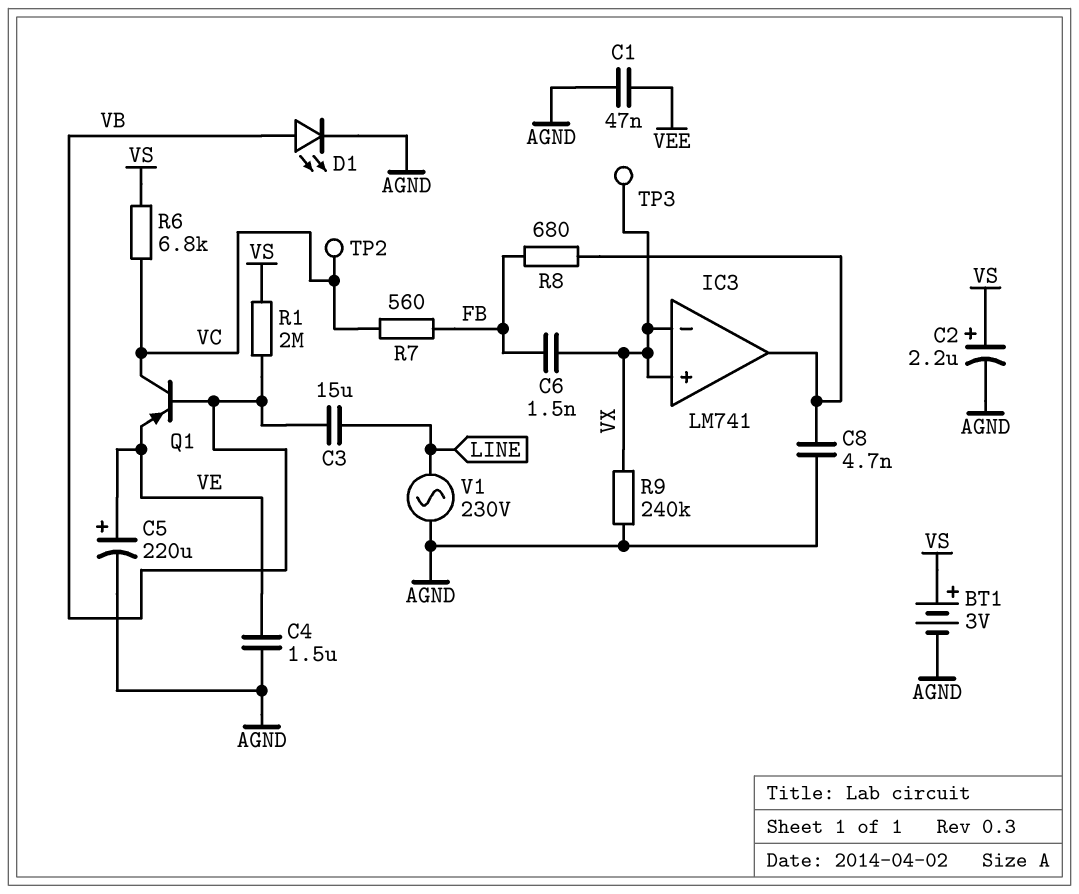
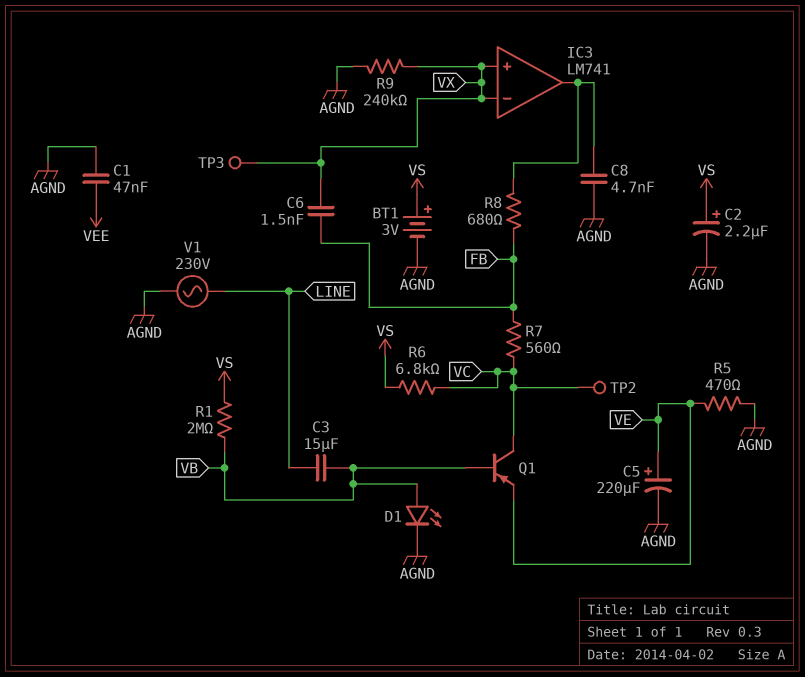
C4: 1.5uF (AGND, VE) -> none
R5: none -> 470 (AGND, VE)

